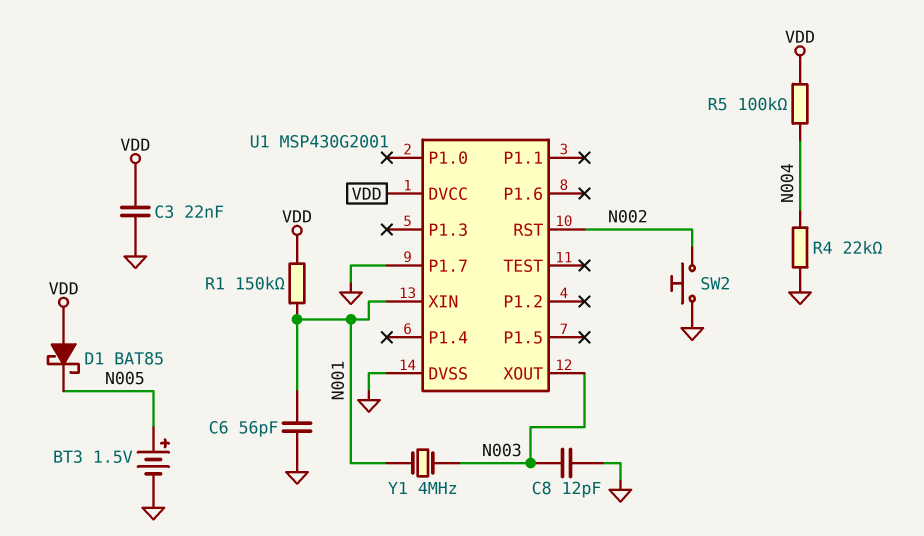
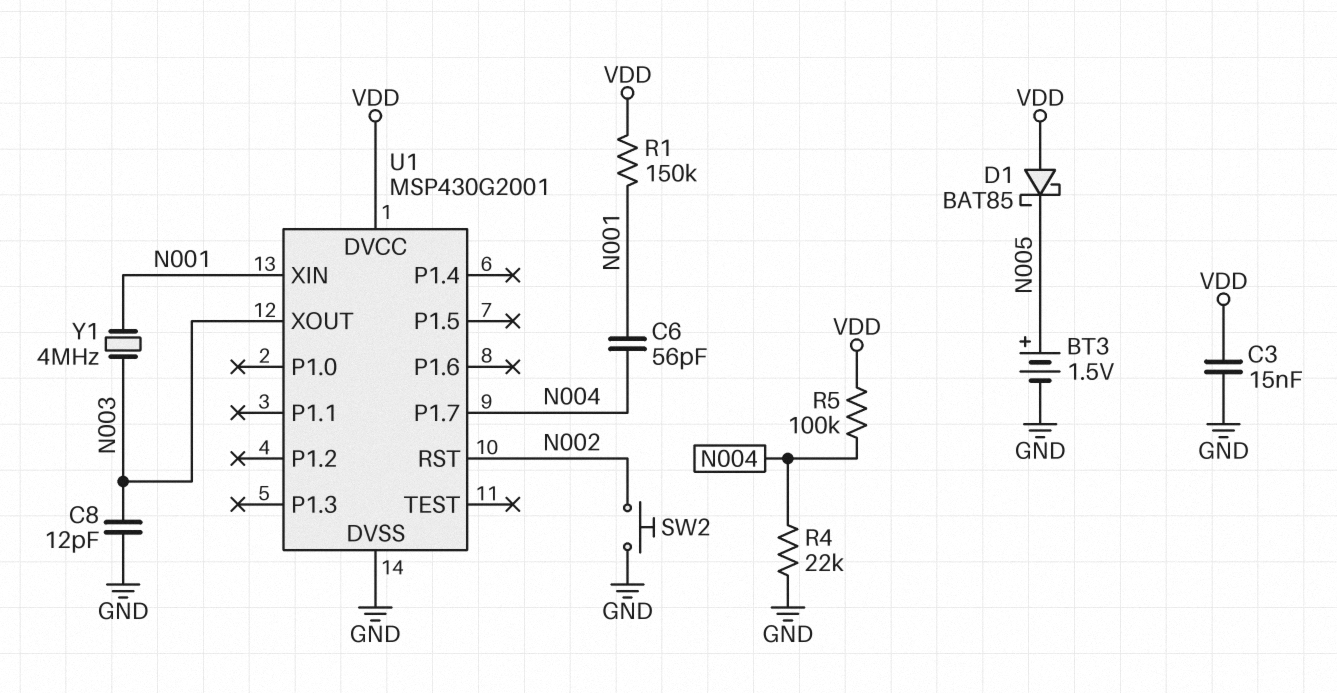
C3: 22nF (GND, VDD) -> 15nF (GND, VDD)
C6: 56pF (GND, N001) -> 56pF (N001, N004)
U1 pin P1.7: GND -> N004

